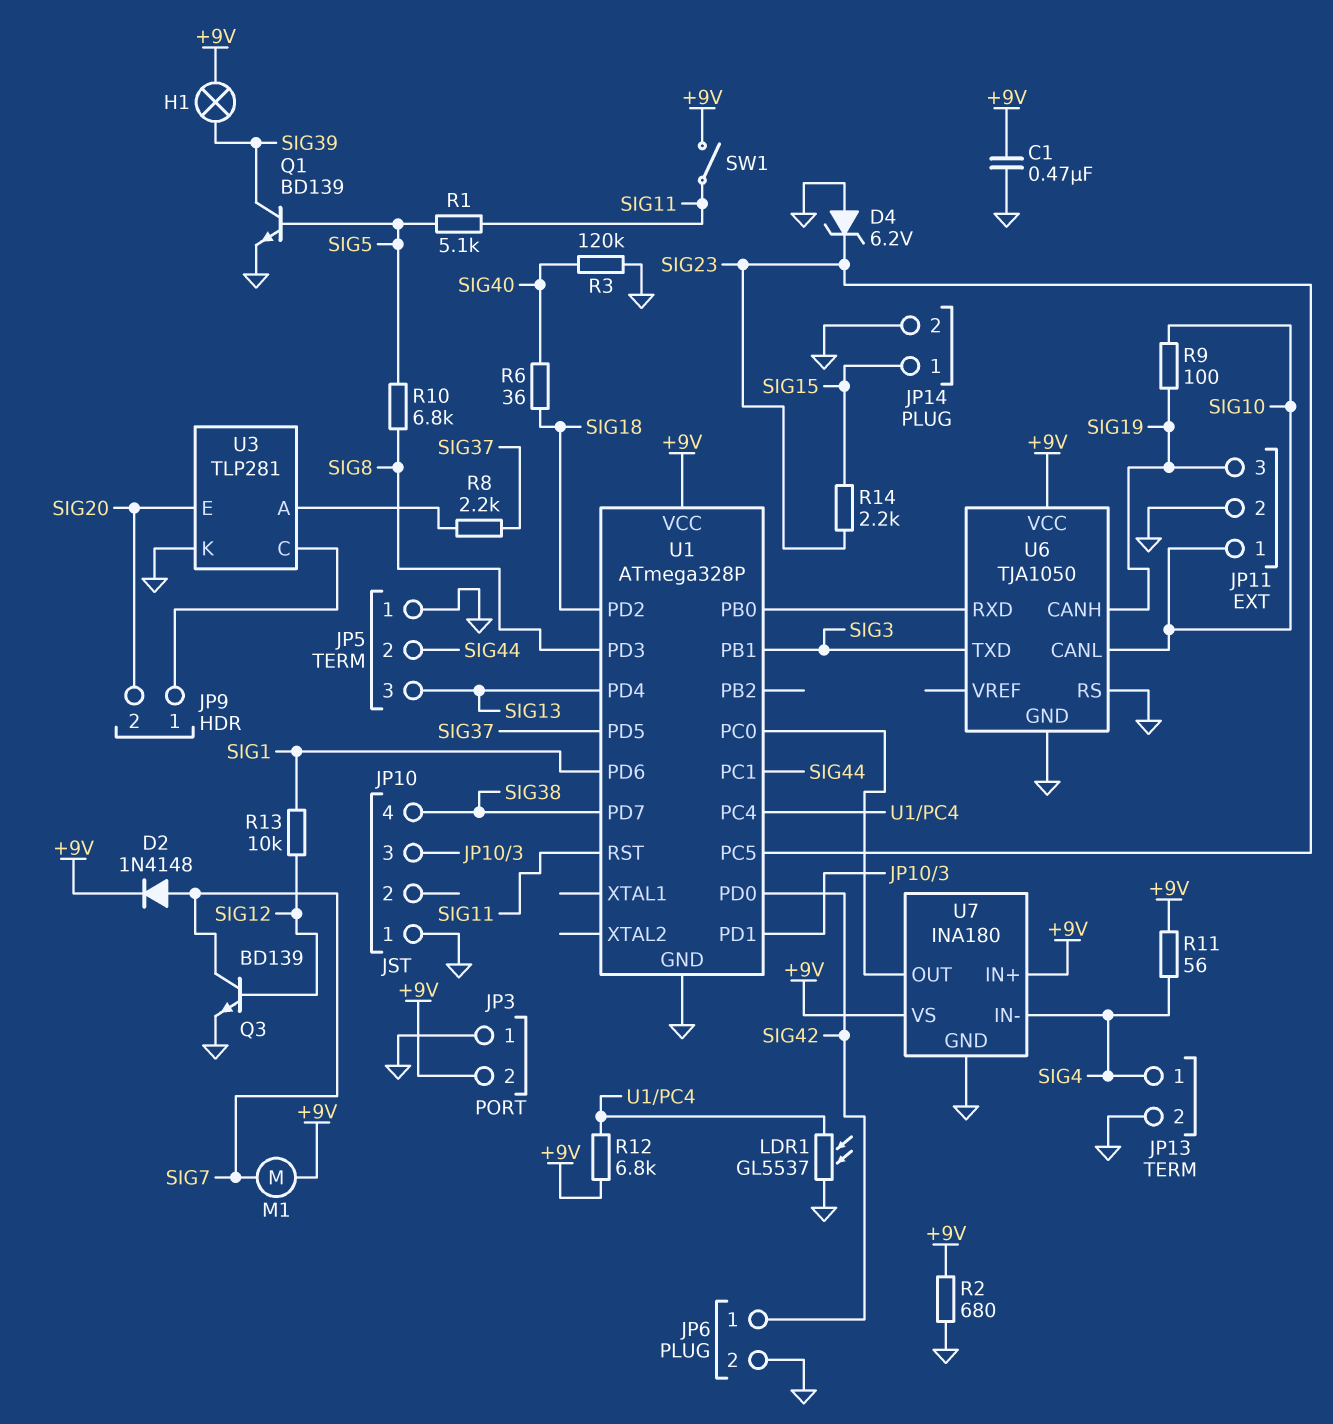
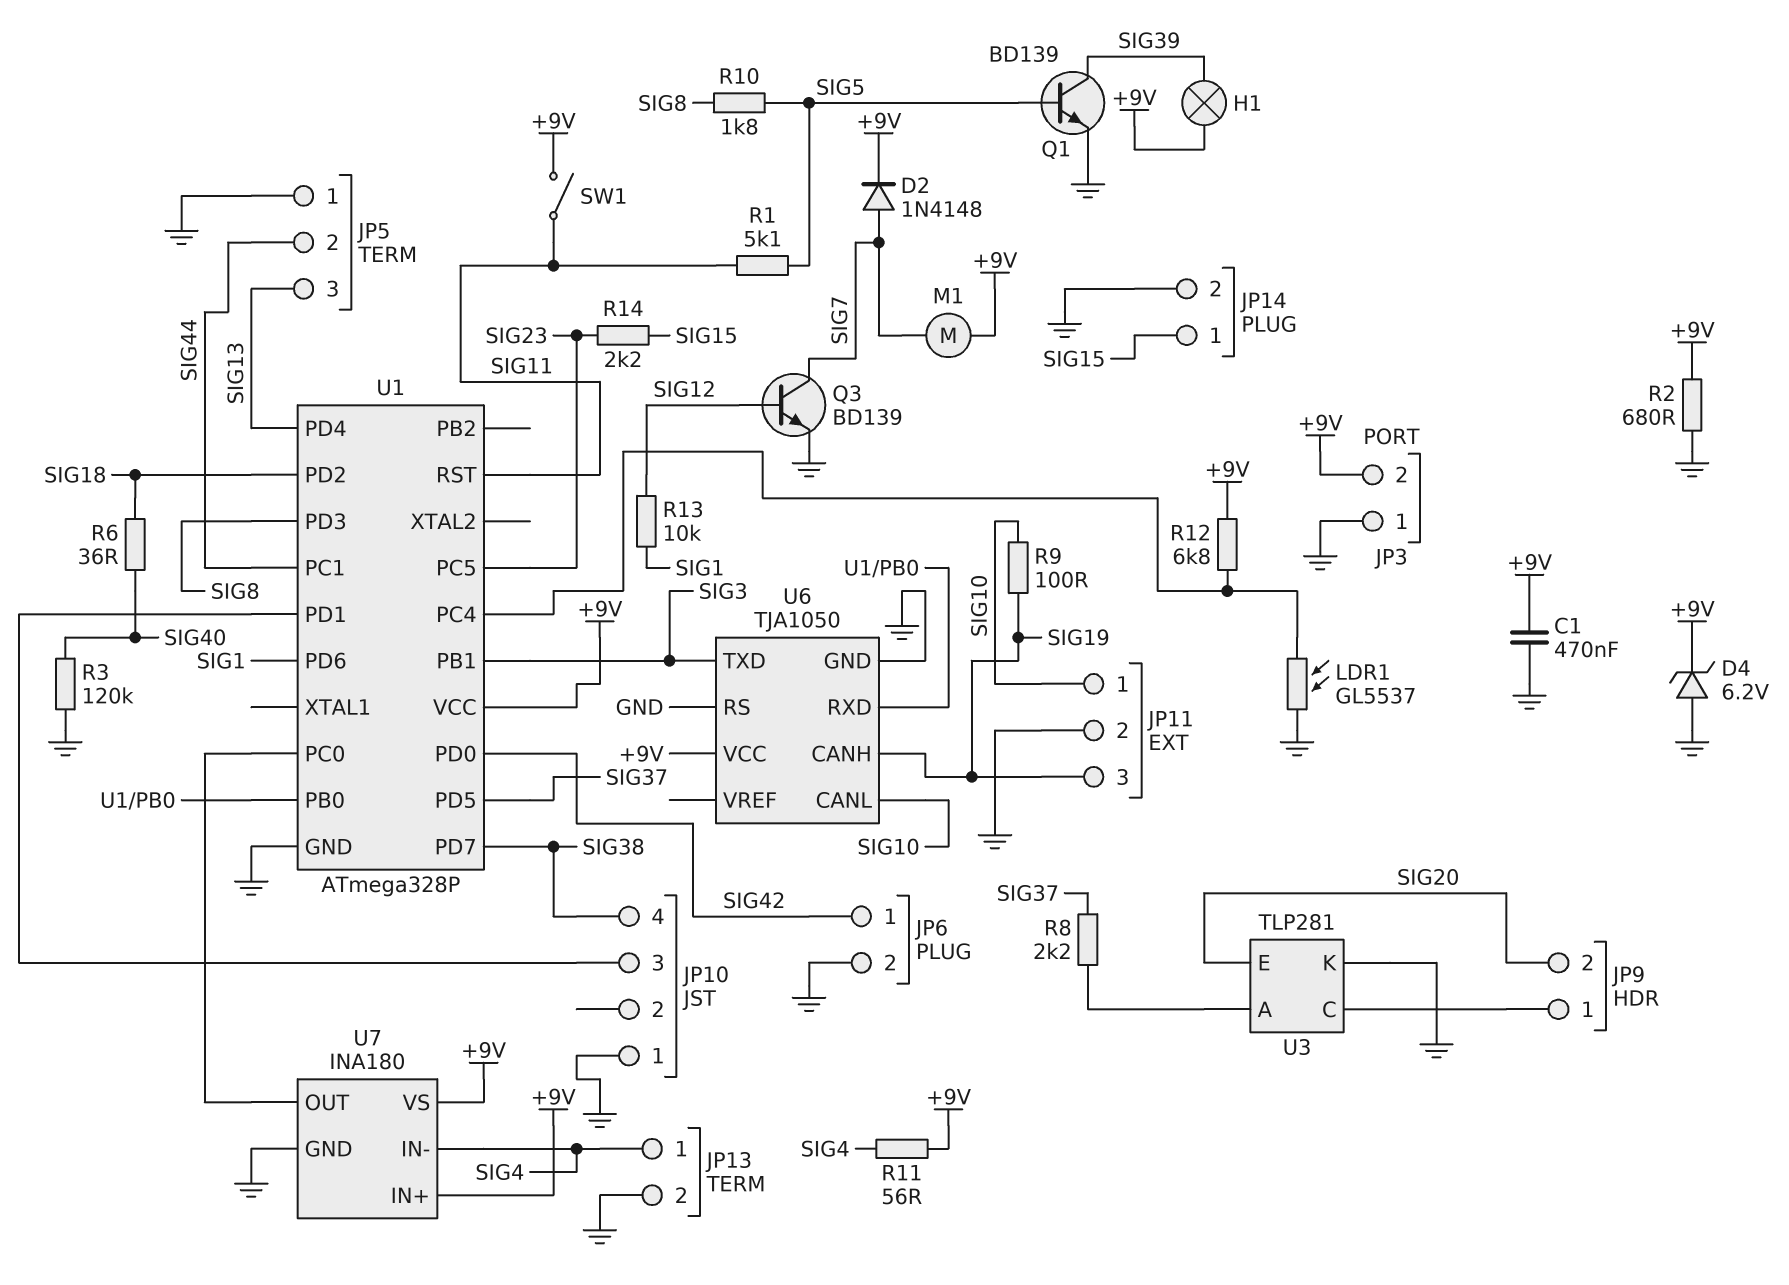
D4: zener 6.2V (A GND, K SIG23) -> zener 6.2V (A GND, K +9V)
R10: 6.8k (SIG5, SIG8) -> 1.8k (SIG5, SIG8)

